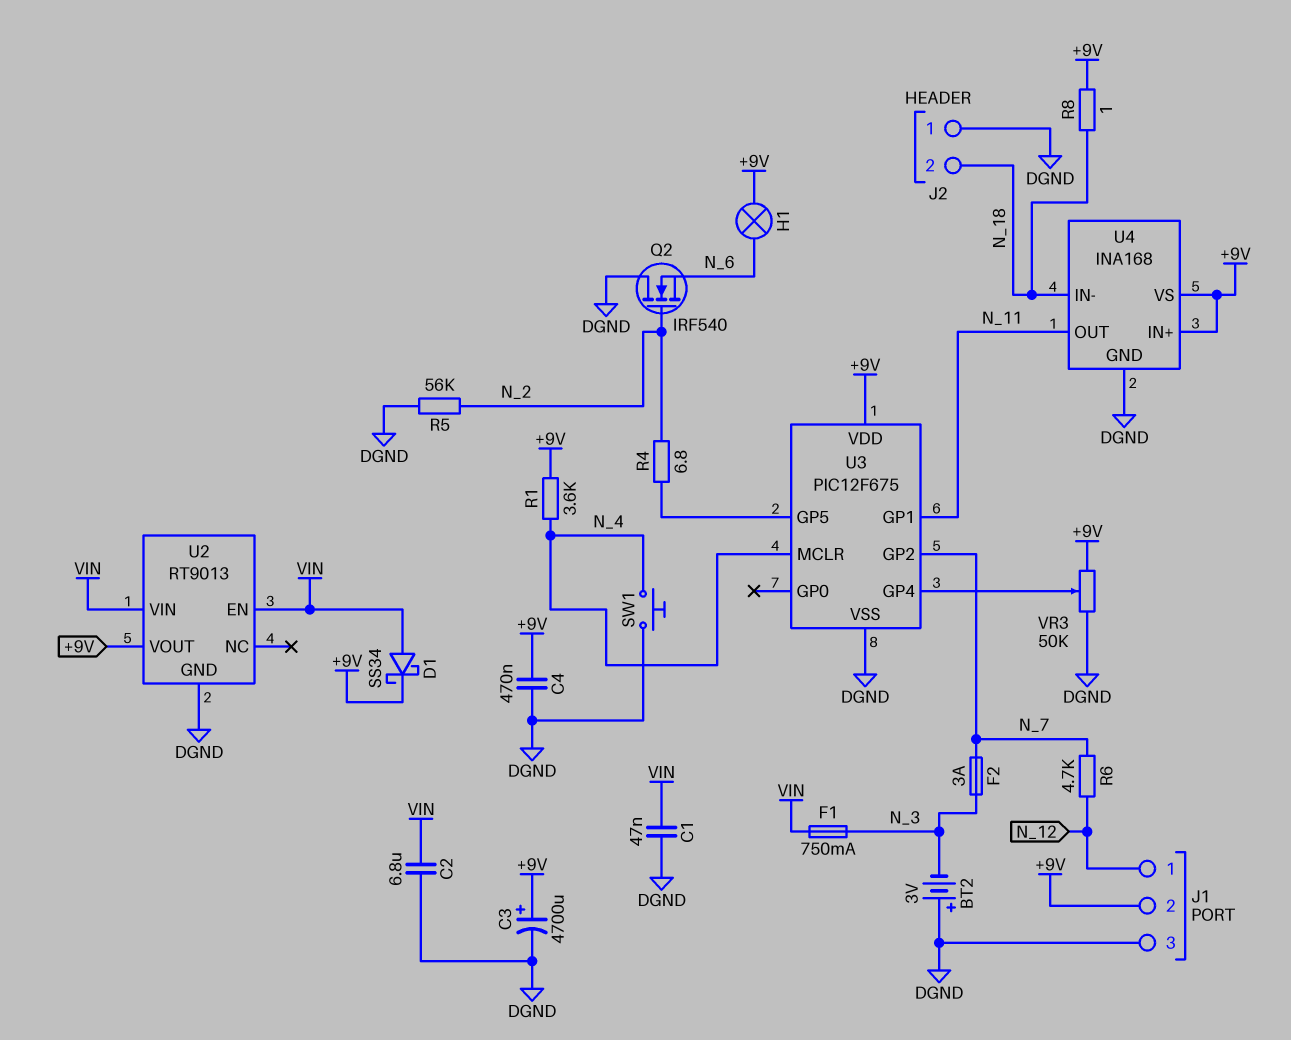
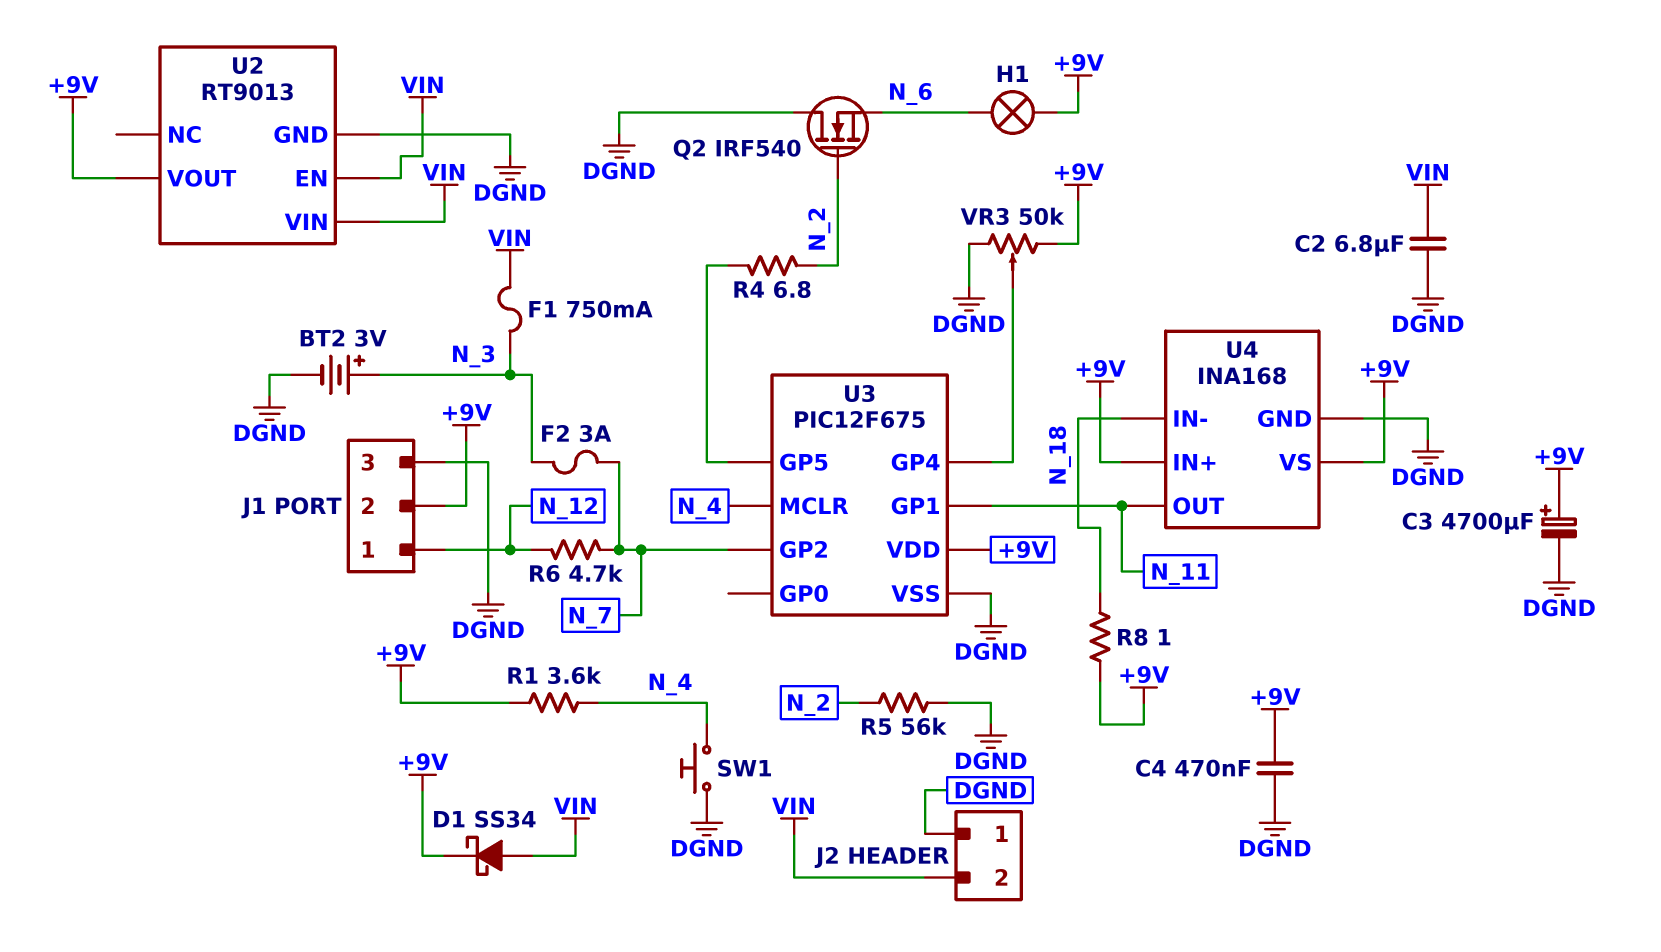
BT2: 3V (plus DGND, minus N_3) -> 3V (plus N_3, minus DGND)
C1: 47nF (DGND, VIN) -> none
J2 pin 2: N_18 -> VIN

